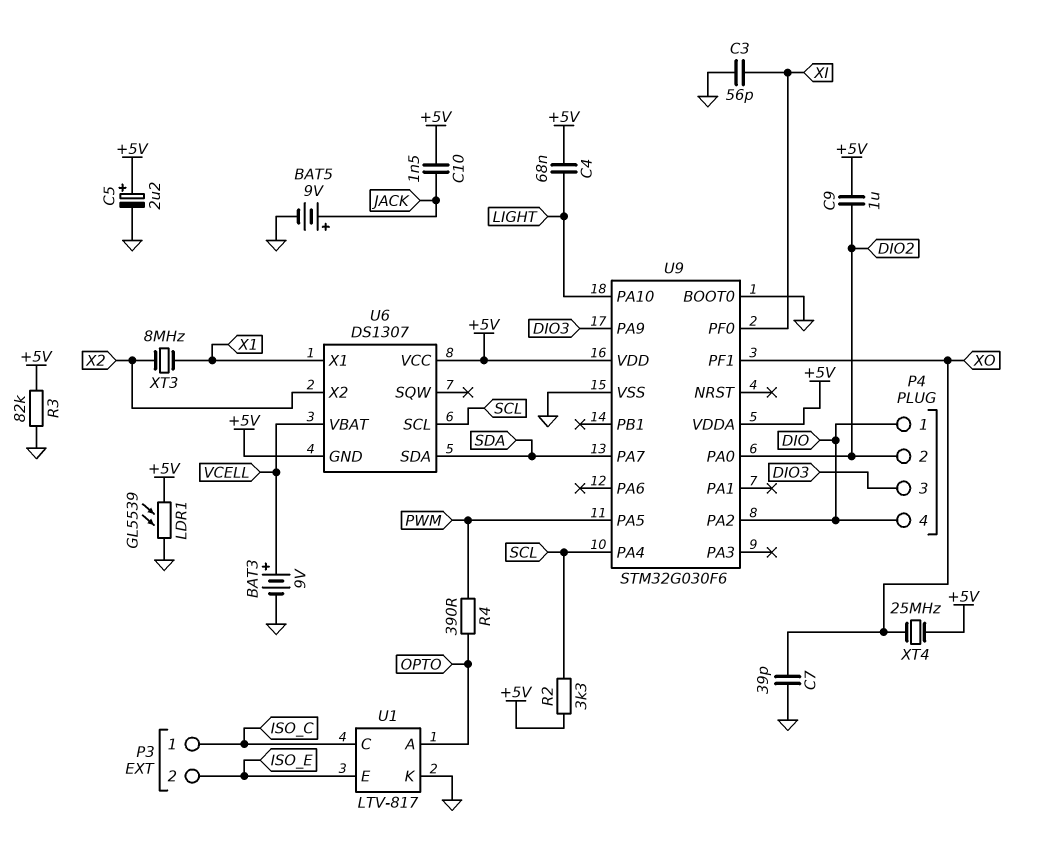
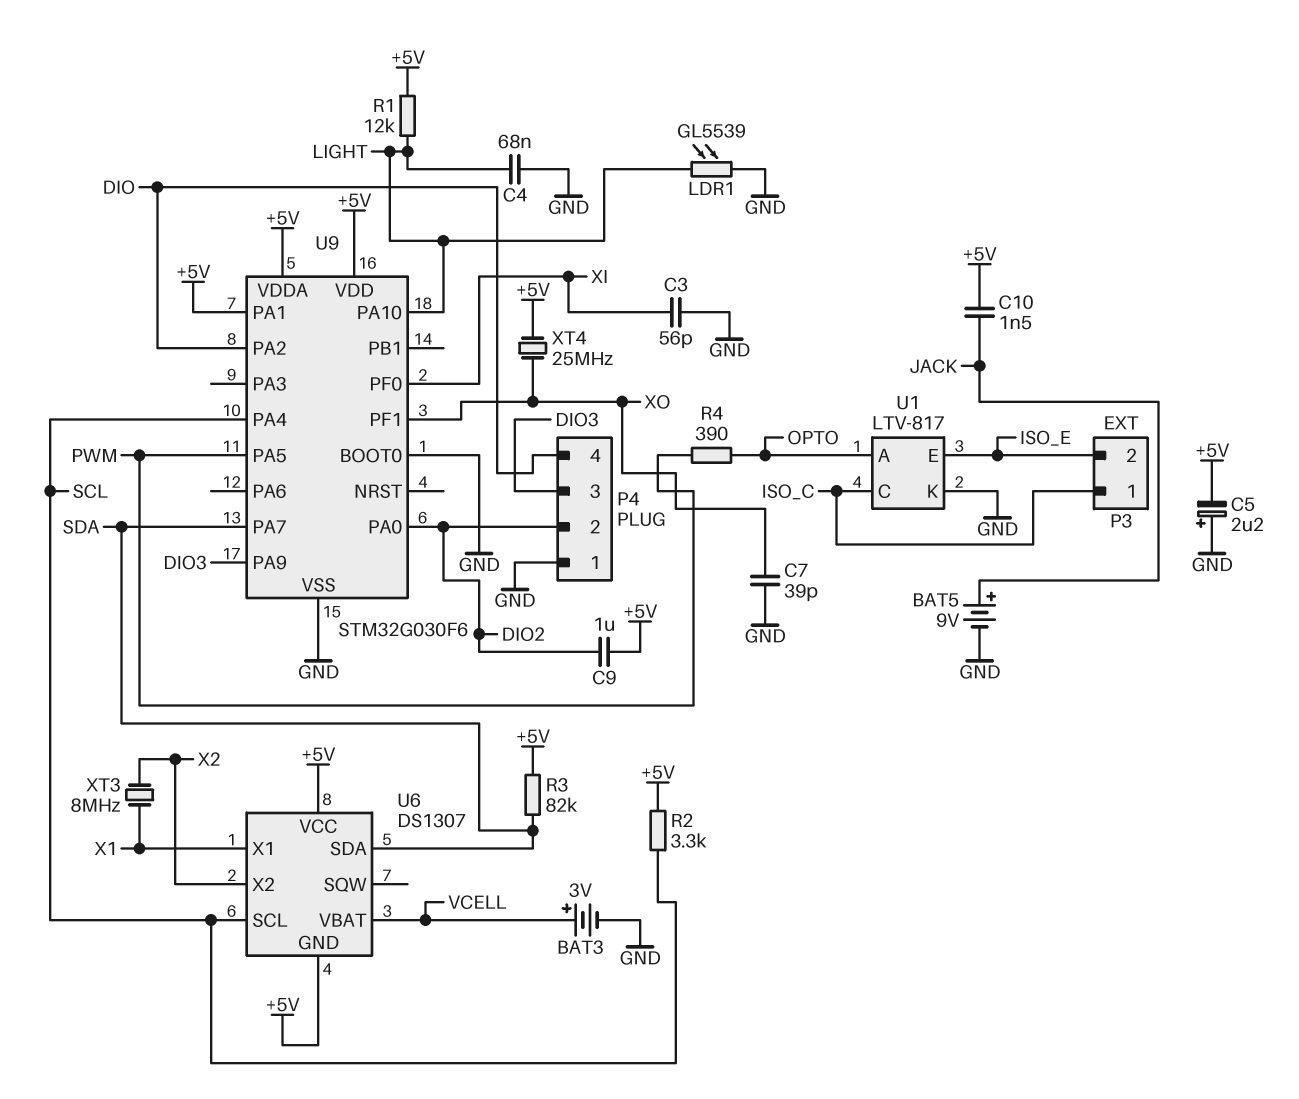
BAT3: 9V (plus VCELL, minus GND) -> 3V (plus VCELL, minus GND)
C4: 68nF (+5V, LIGHT) -> 68nF (GND, LIGHT)
C5: 2.2uF (plus +5V, minus GND) -> 2.2uF (plus GND, minus +5V)
LDR1: GL5539 (+5V, GND) -> GL5539 (GND, LIGHT)
P4 pin 1: DIO -> GND
R1: none -> 12k (+5V, LIGHT)
R3: 82k (+5V, GND) -> 82k (+5V, SDA)
U9 pin PA1: none -> +5V

